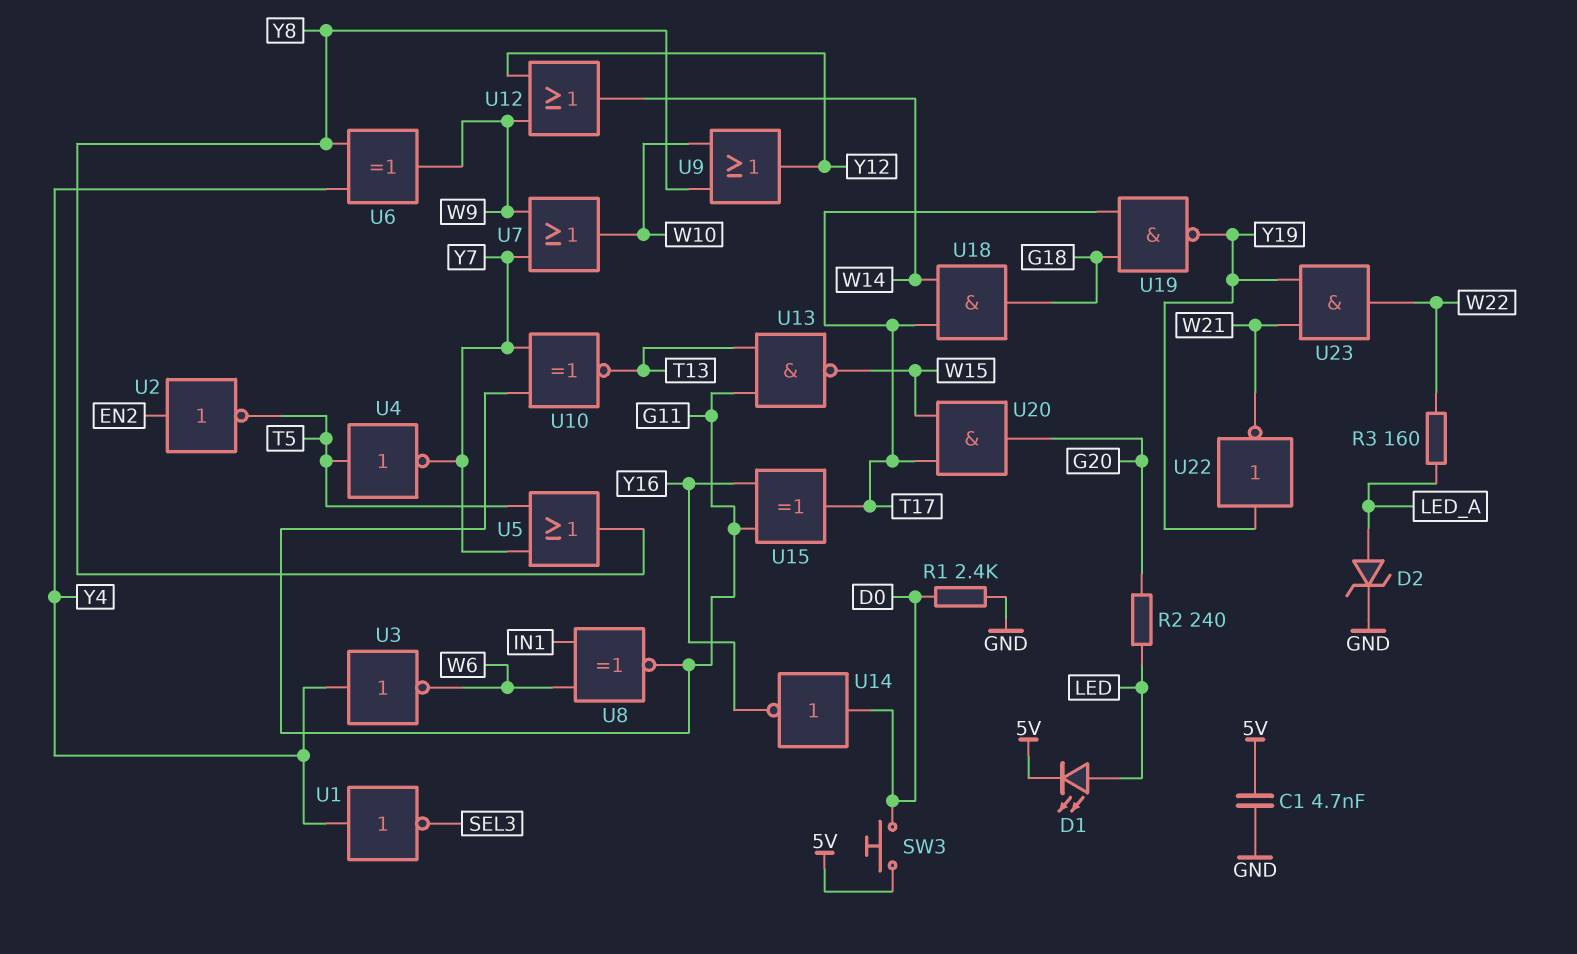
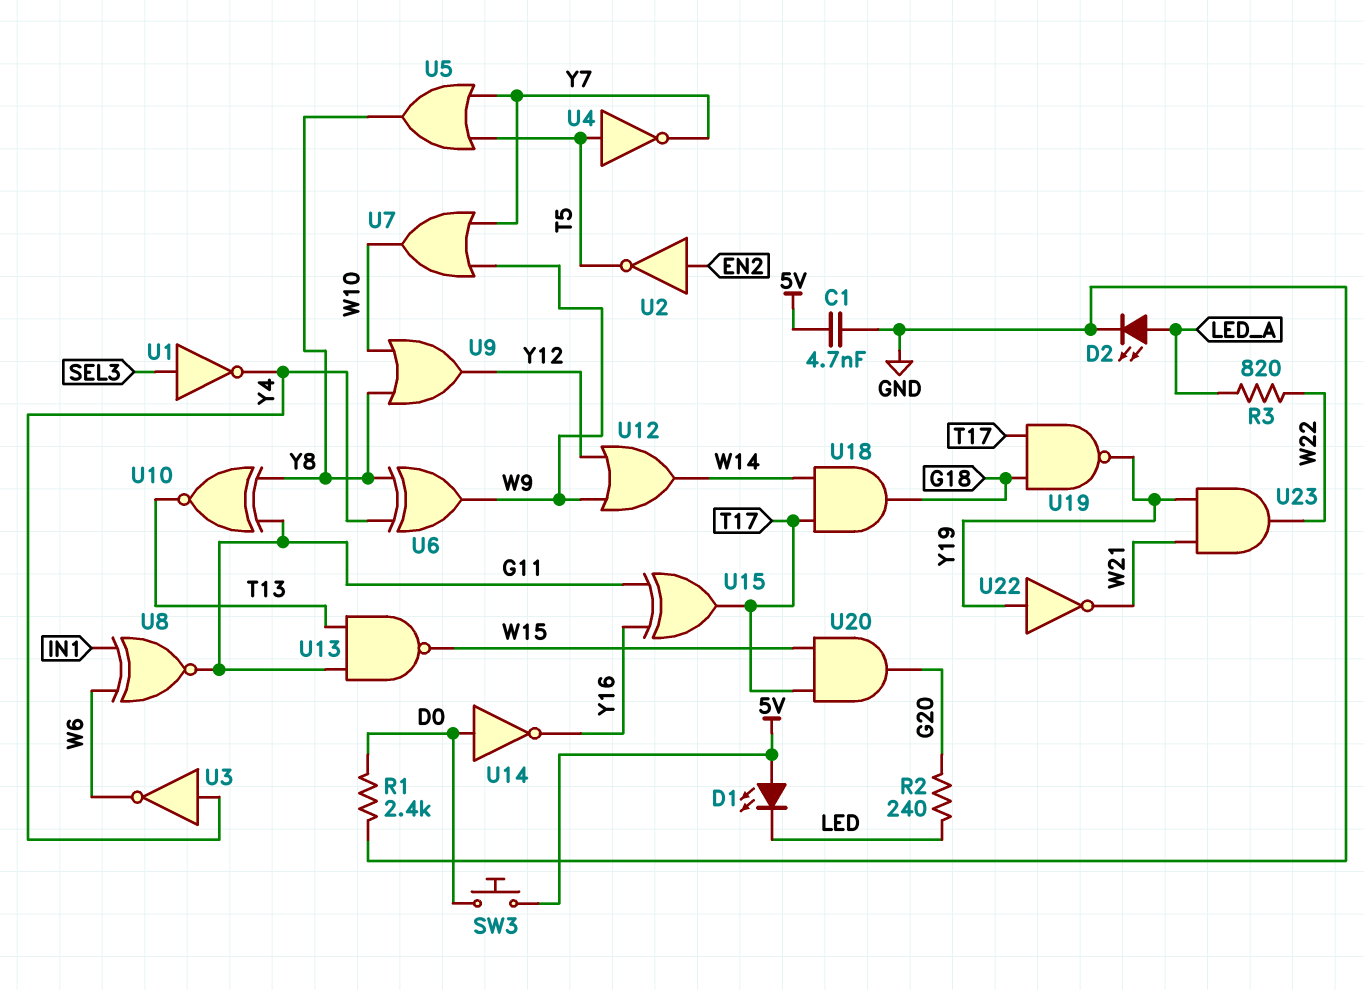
D1: LED (A LED, K 5V) -> LED (A 5V, K LED)
D2: zener (A LED_A, K GND) -> LED (A LED_A, K GND)
R3: 160 (LED_A, W22) -> 820 (LED_A, W22)
U1: NOT (in Y4, out SEL3) -> NOT (in SEL3, out Y4)
U10: XNOR (in G11, in Y7, out T13) -> XNOR (in G11, in Y8, out T13)

